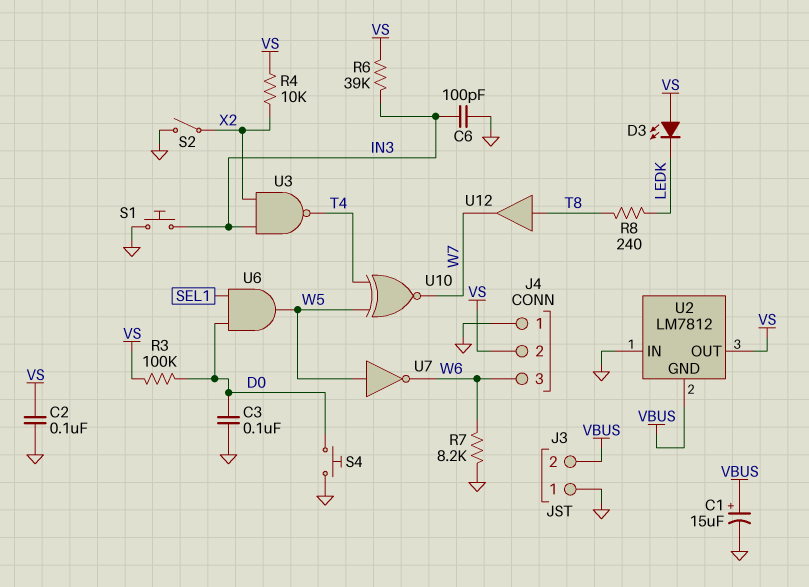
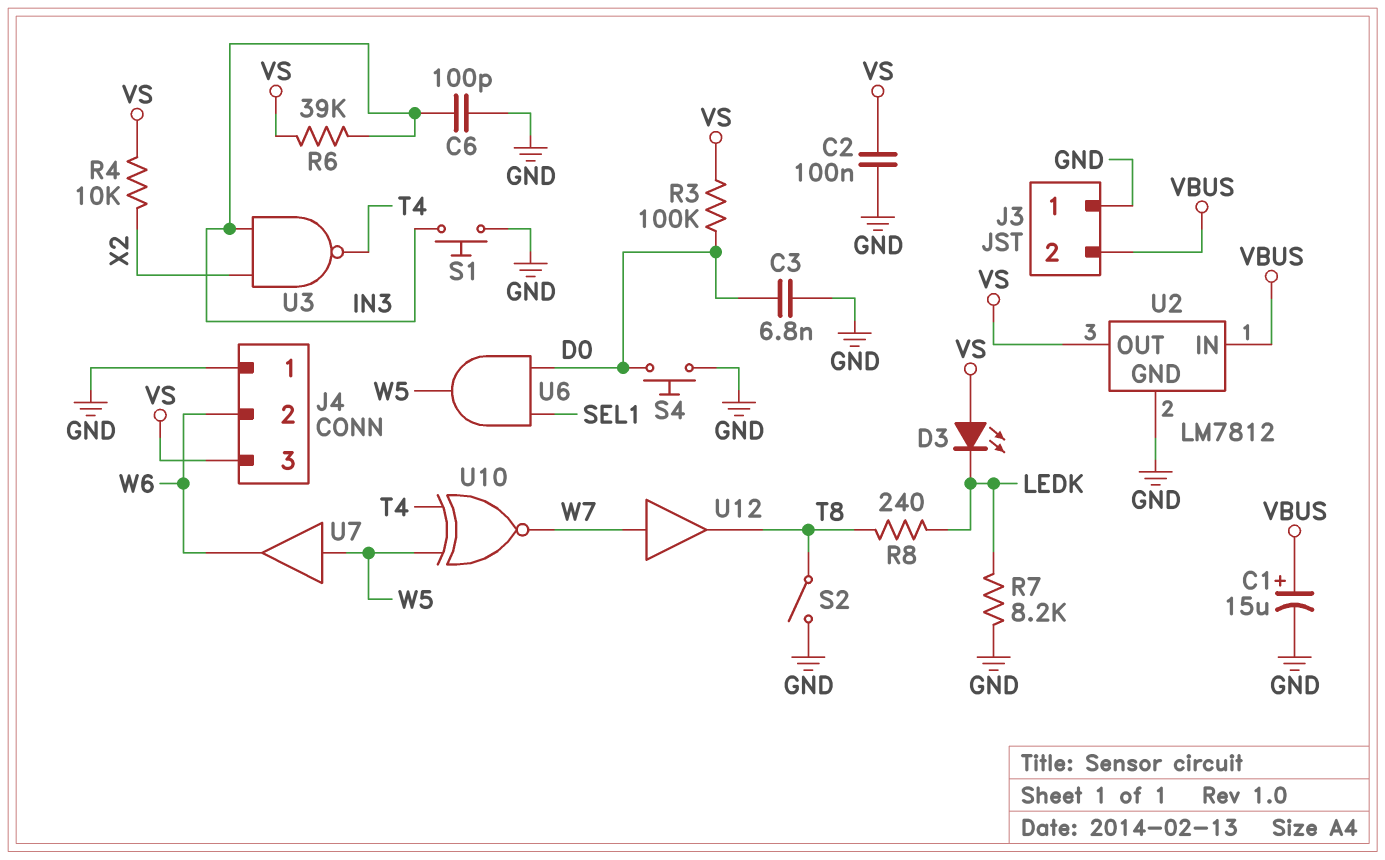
C3: 100nF (D0, GND) -> 6.8nF (D0, GND)
J4 pin 2: VS -> W6
J4 pin 3: W6 -> VS
R7: 8.2k (GND, W6) -> 8.2k (GND, LEDK)
S2: switch (GND, X2) -> switch (GND, T8)
U2 pin GND: VBUS -> GND
U2 pin IN: GND -> VBUS
U7: NOT (in W5, out W6) -> buffer (in W5, out W6)
U12: buffer (in T8, out W7) -> buffer (in W7, out T8)

